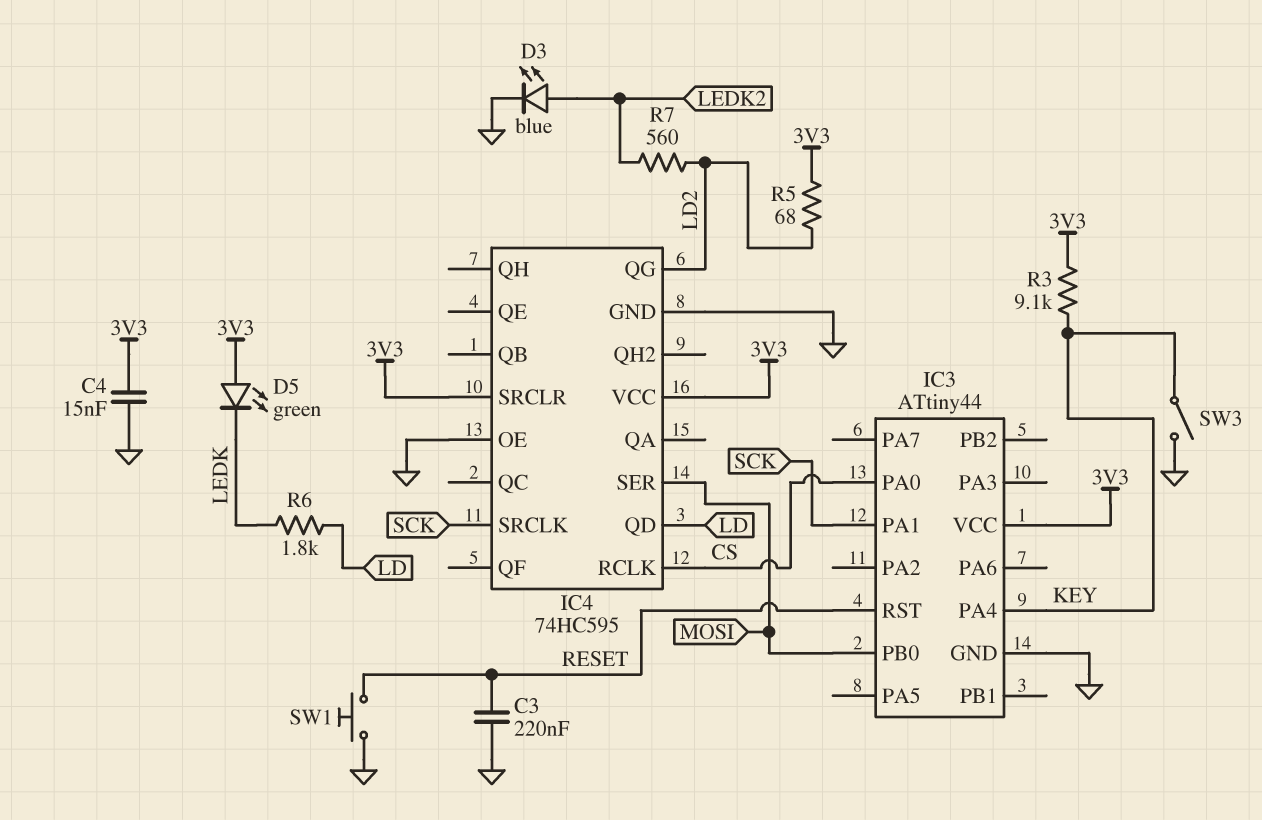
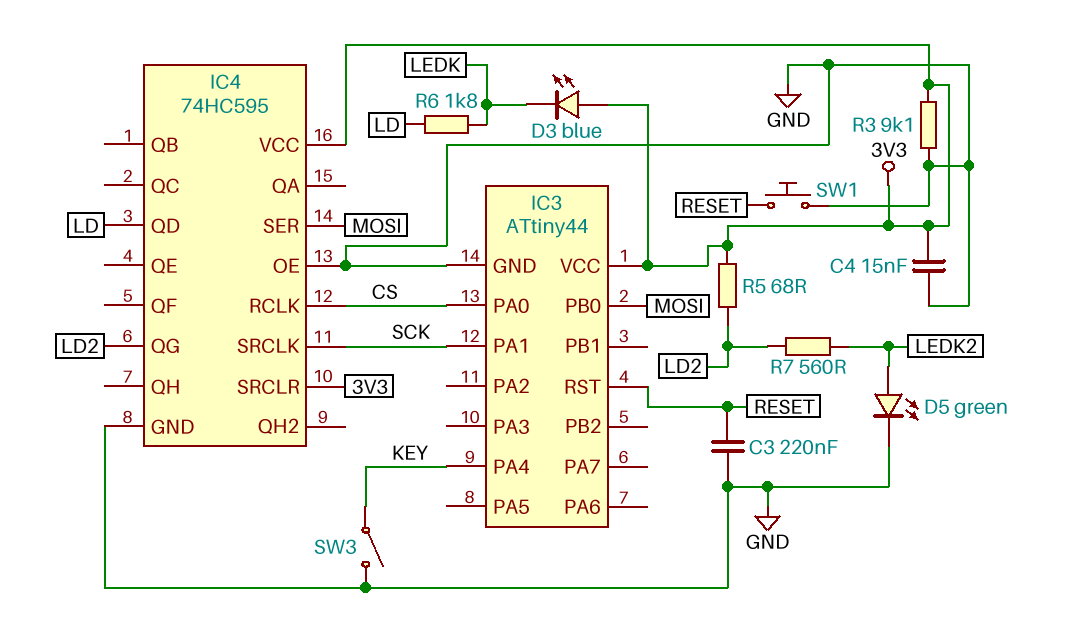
D3: LED blue (A LEDK2, K GND) -> LED blue (A 3V3, K LEDK)
D5: LED green (A 3V3, K LEDK) -> LED green (A LEDK2, K GND)
R3: 9.1k (3V3, KEY) -> 9.1k (3V3, GND)

